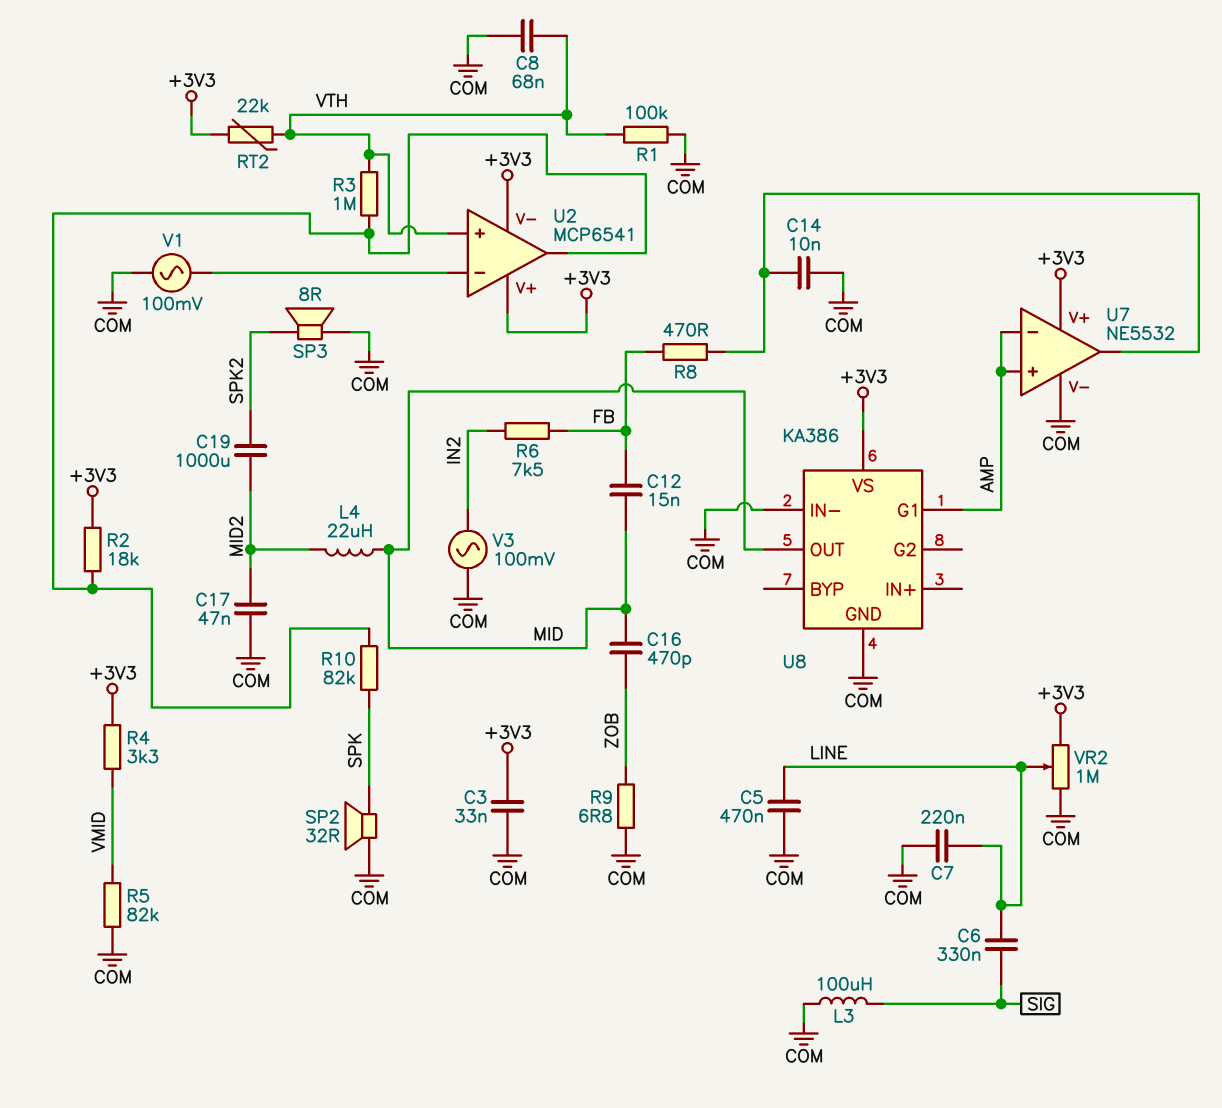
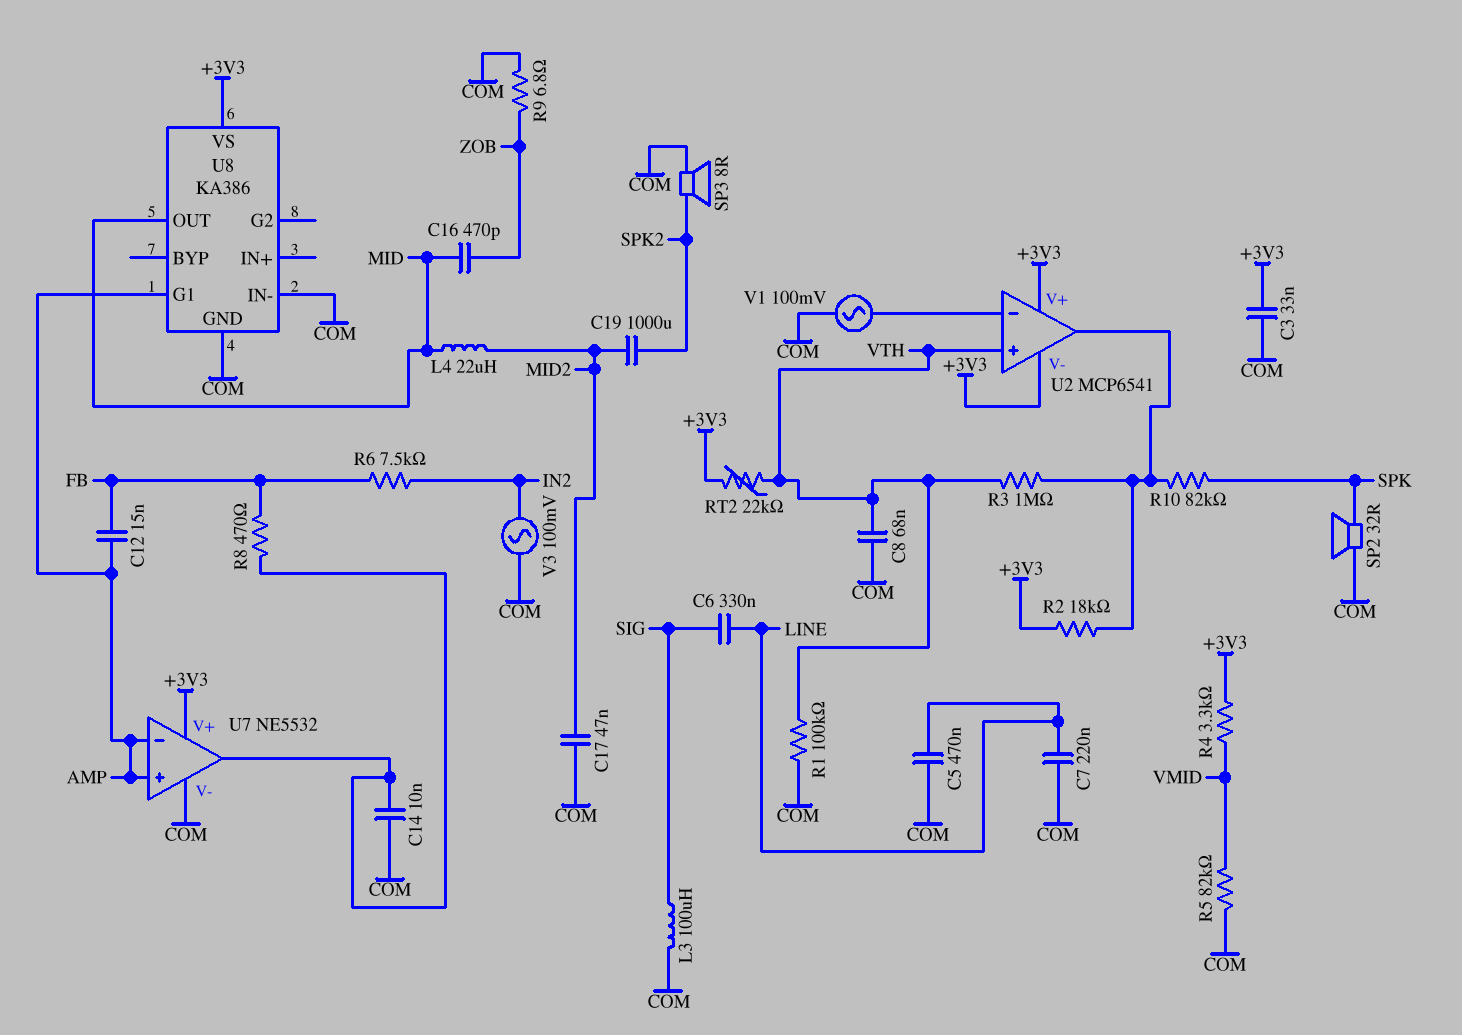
C12: 15nF (FB, MID) -> 15nF (AMP, FB)
VR2: 1M (+3V3, COM, wiper LINE) -> none

